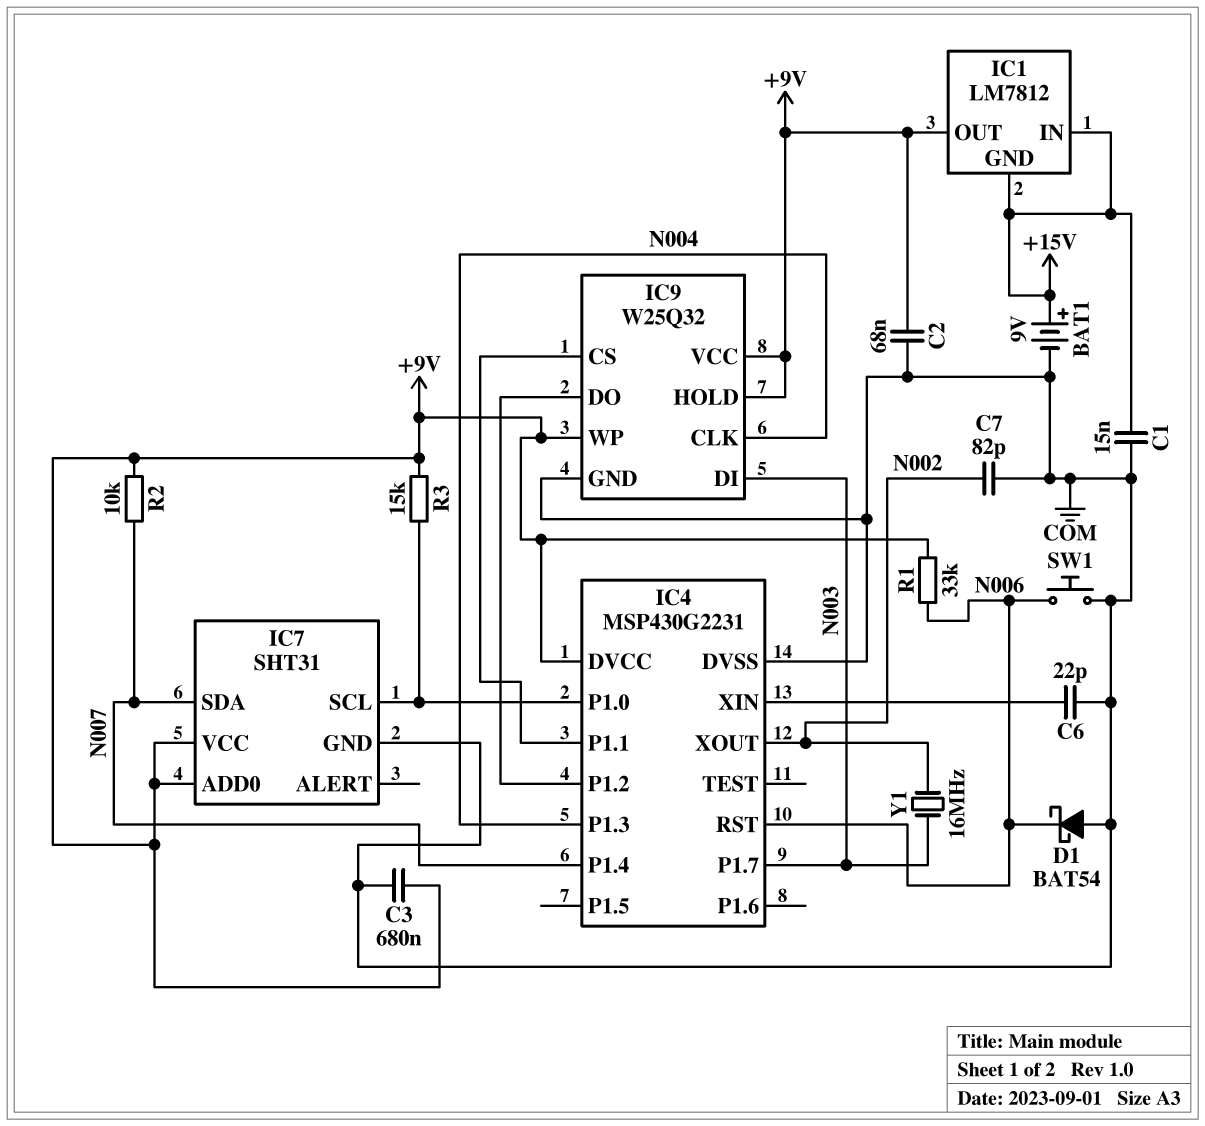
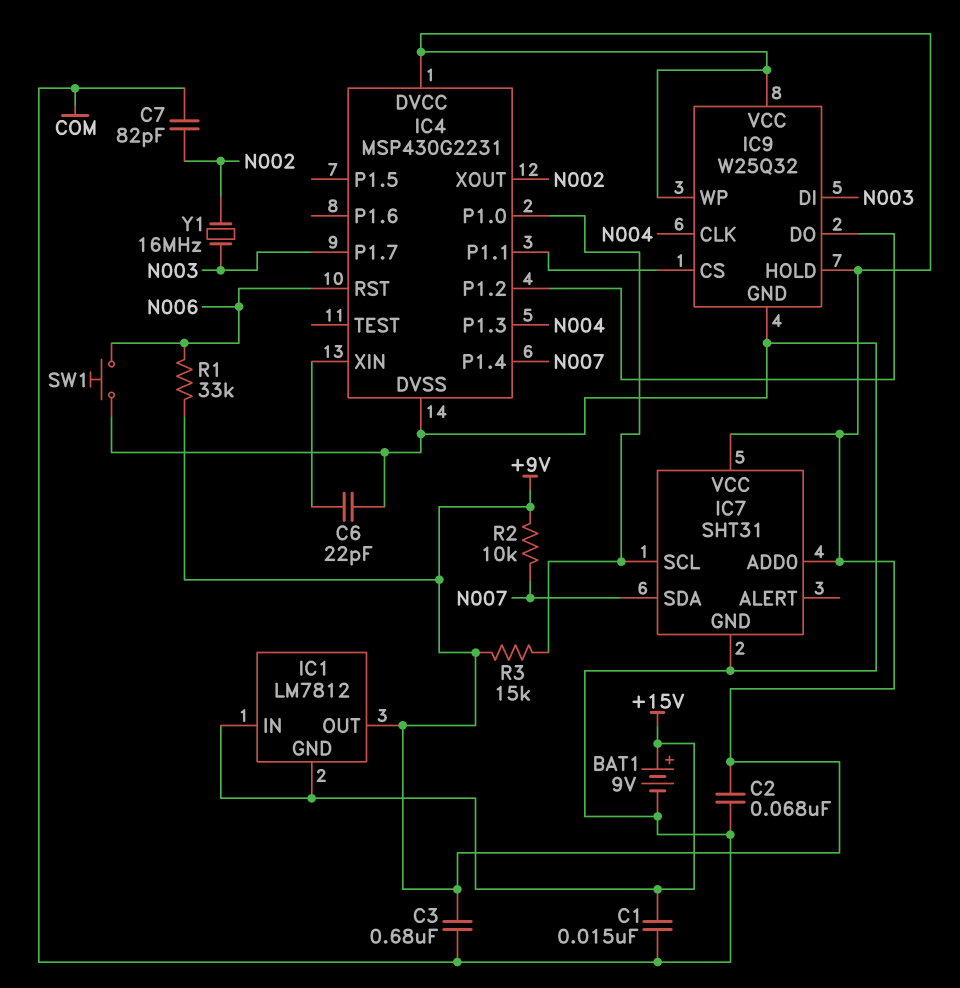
D1: schottky BAT54 (A COM, K N006) -> none

